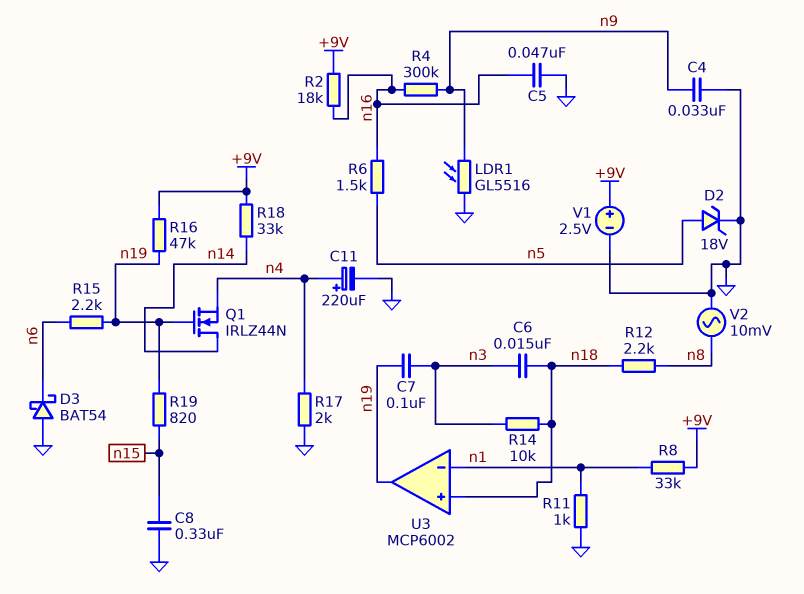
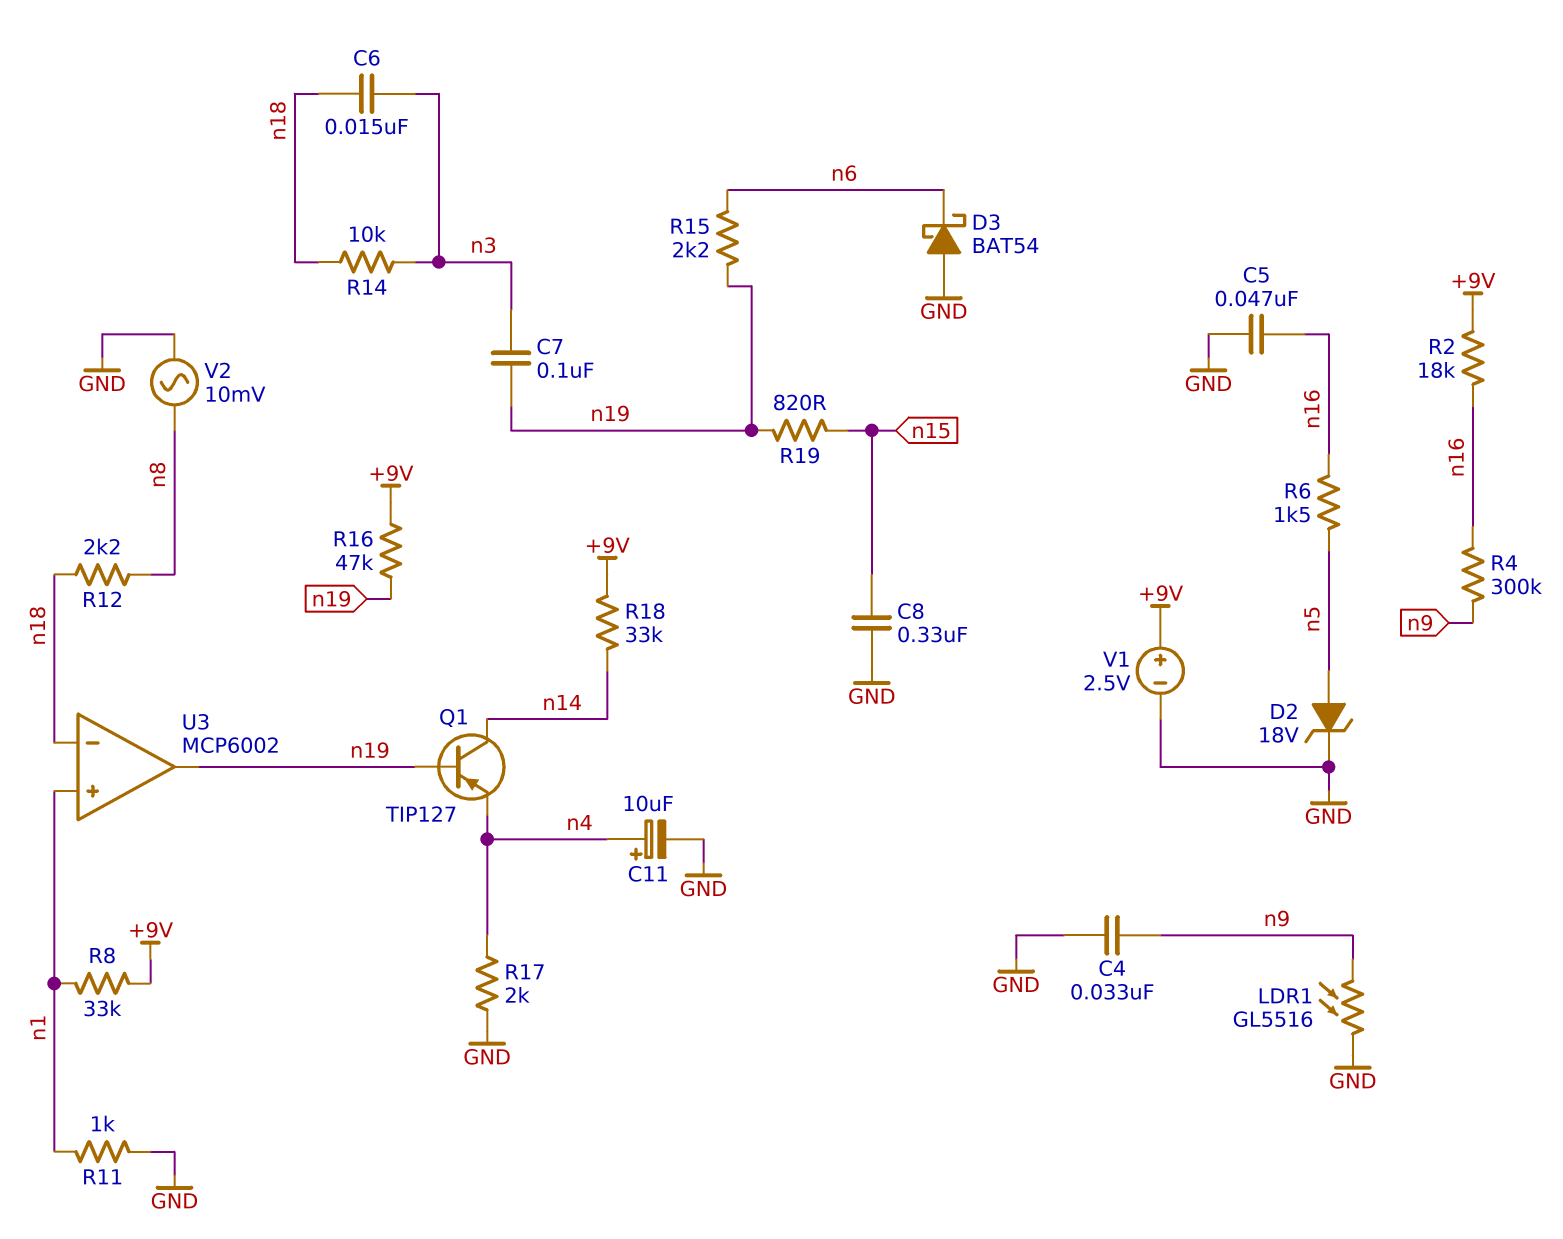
C11: 220uF (plus n4, minus GND) -> 10uF (plus n4, minus GND)
Q1: NMOS IRLZ44N (G n19, D n14, S n4) -> PNP TIP127 (B n19, C n14, E n4)
U3 pin in+: n18 -> n1
U3 pin in-: n1 -> n18

